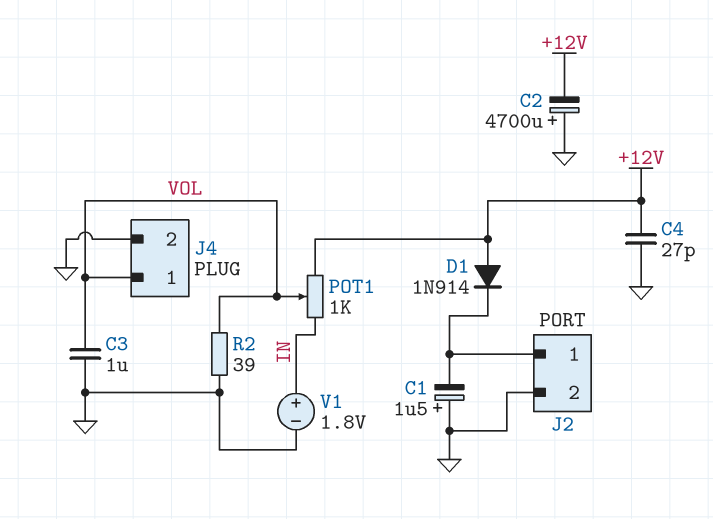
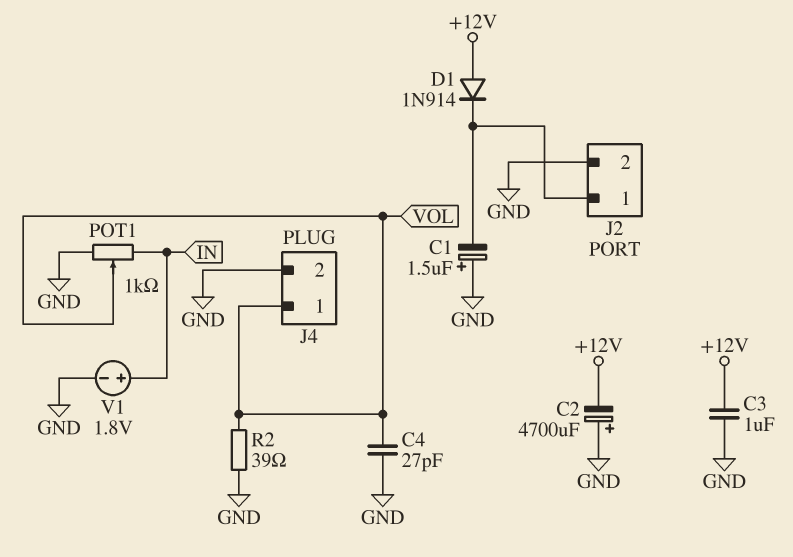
C3: 1uF (GND, VOL) -> 1uF (+12V, GND)
C4: 27pF (+12V, GND) -> 27pF (GND, VOL)
POT1: 1k (+12V, IN, wiper VOL) -> 1k (GND, IN, wiper VOL)

